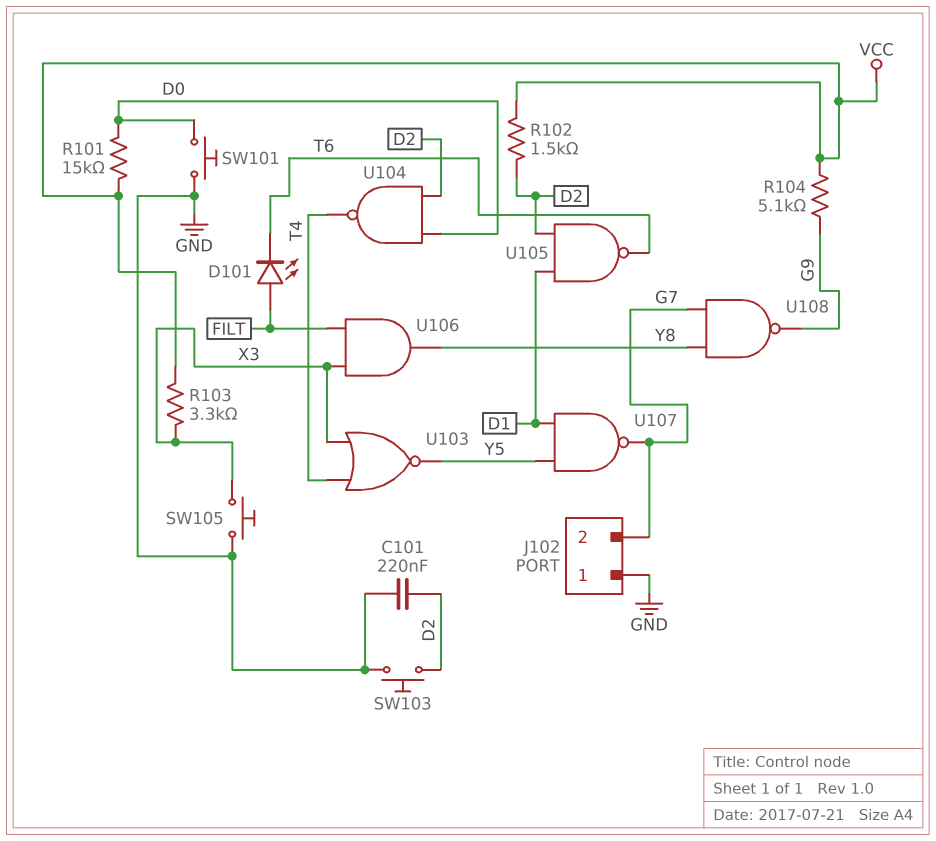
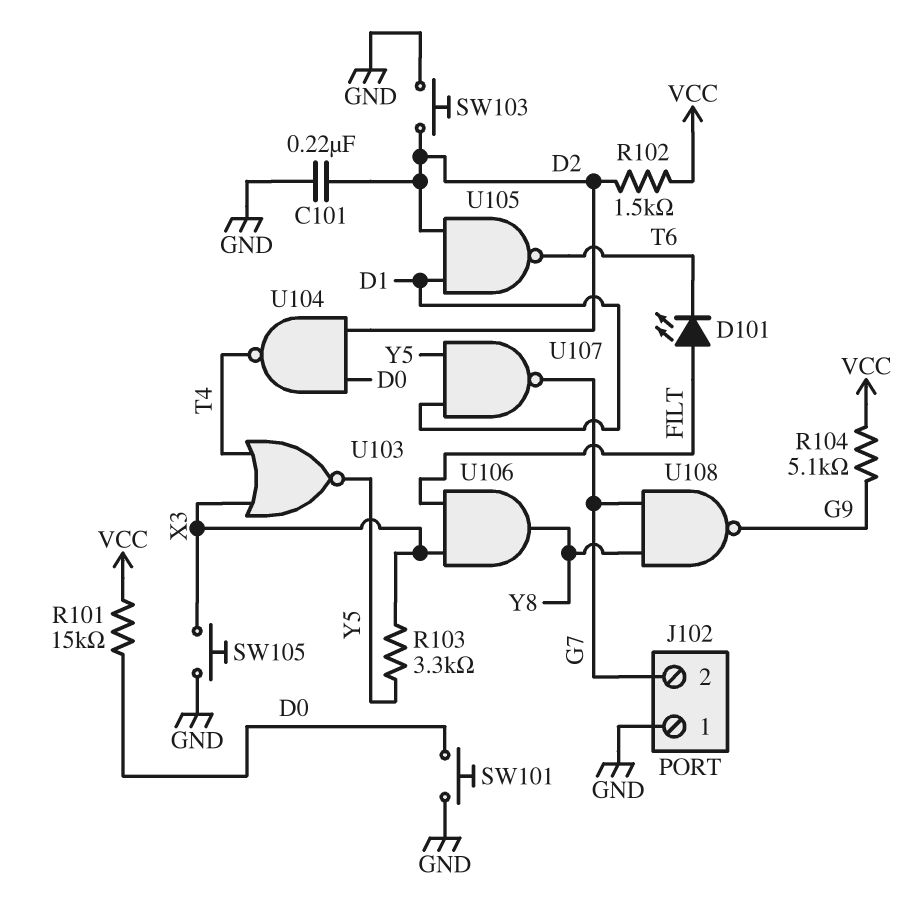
R103: 3.3k (VCC, X3) -> 3.3k (X3, Y5)

